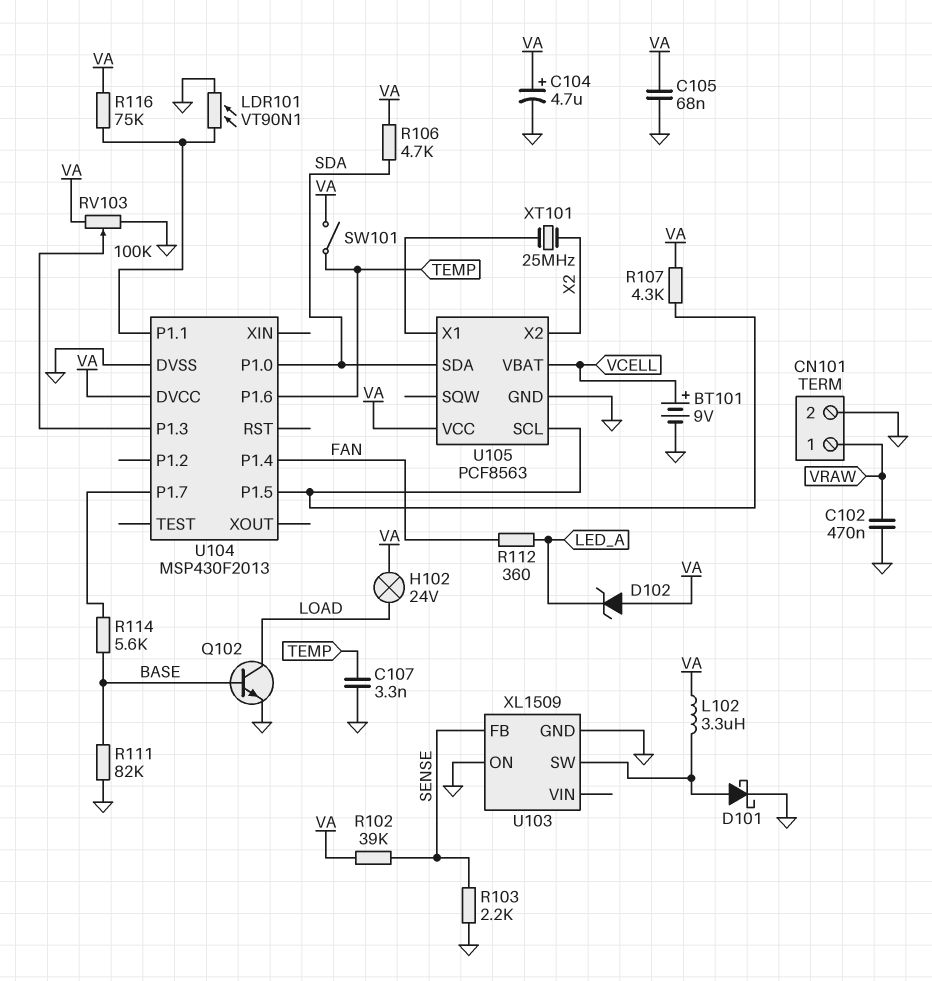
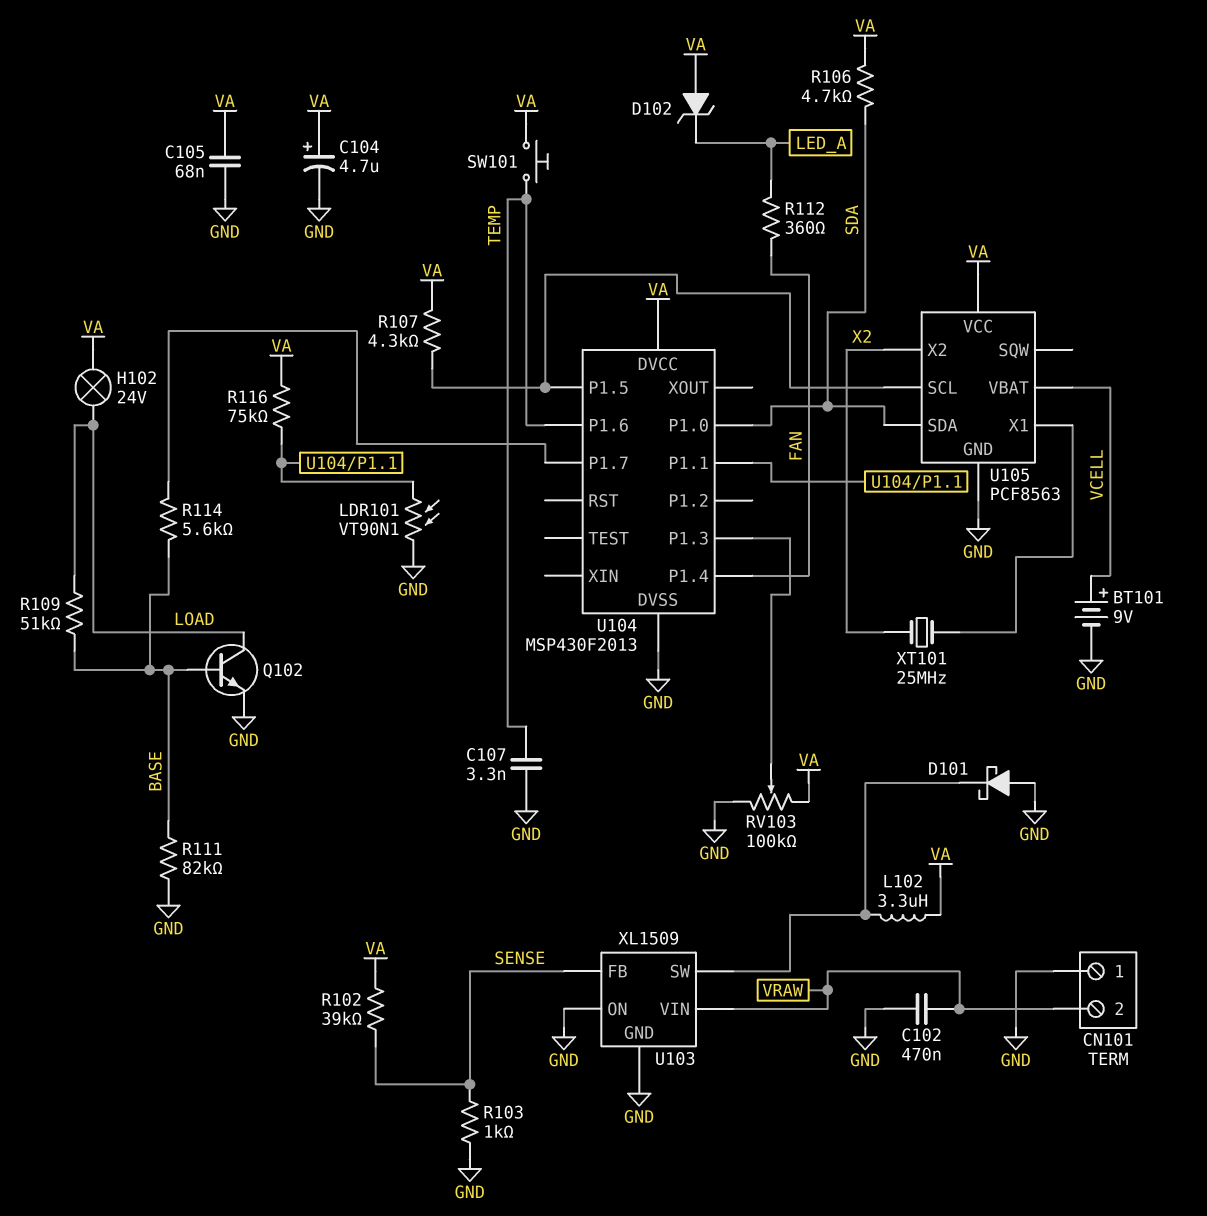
CN101 pin 1: VRAW -> GND
CN101 pin 2: GND -> VRAW
D101: schottky (A U103/SW, K GND) -> schottky (A GND, K U103/SW)
R103: 2.2k (GND, SENSE) -> 1k (GND, SENSE)
R109: none -> 51k (BASE, LOAD)
SW101: switch (TEMP, VA) -> button (TEMP, VA)
U103 pin VIN: none -> VRAW

